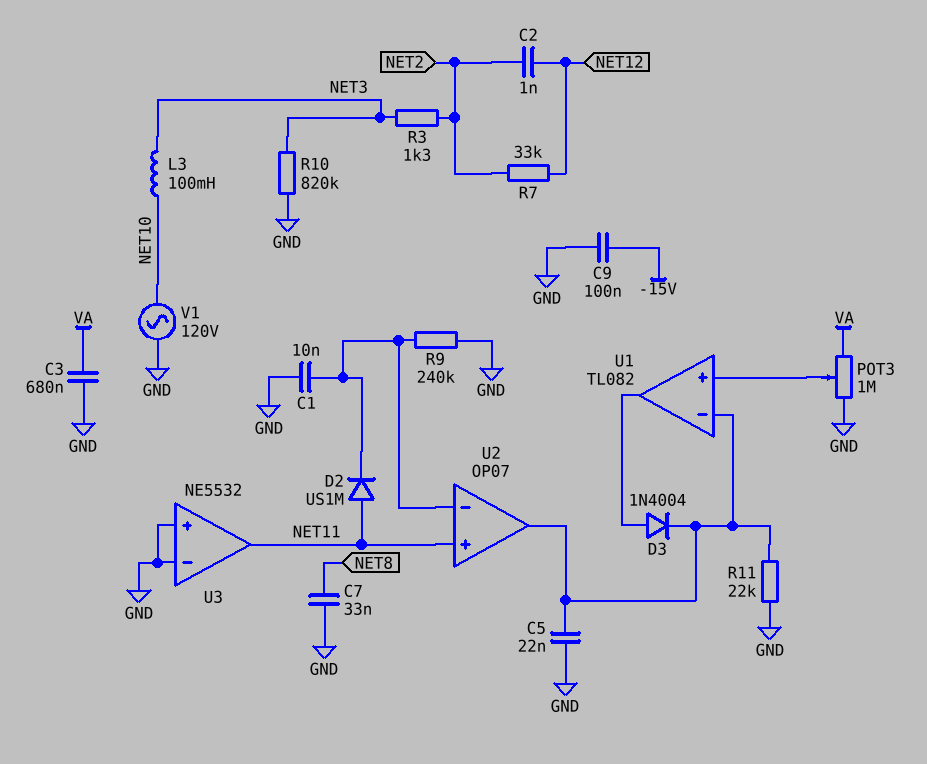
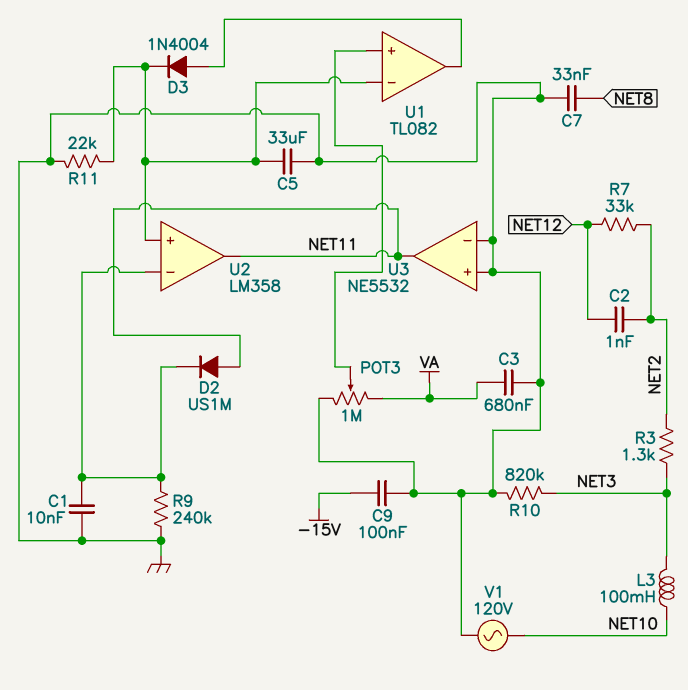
C5: 22nF (GND, U1/in-) -> 33uF (GND, U1/in-)
U2: OP07 -> LM358
U2 pin in+: NET11 -> U1/in-
U2 pin out: U1/in- -> NET11

